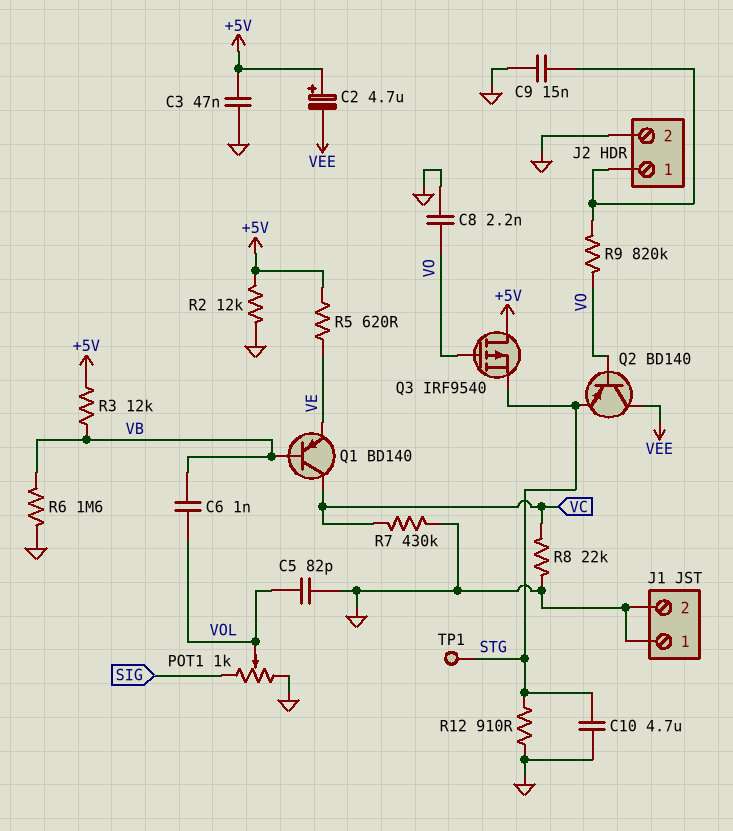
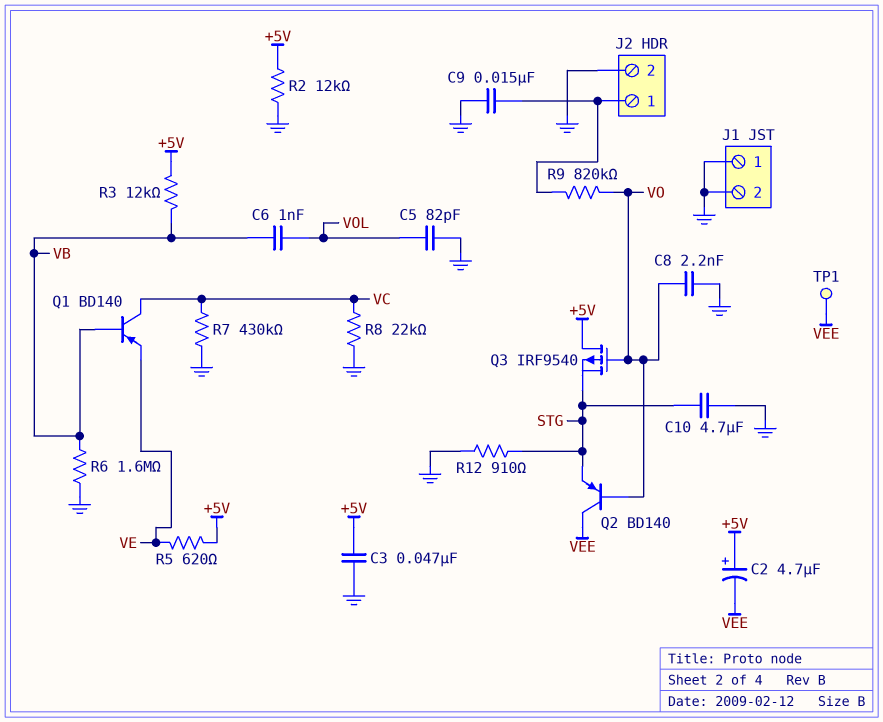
POT1: 1k (GND, SIG, wiper VOL) -> none
TP1: test point (STG) -> test point (VEE)

